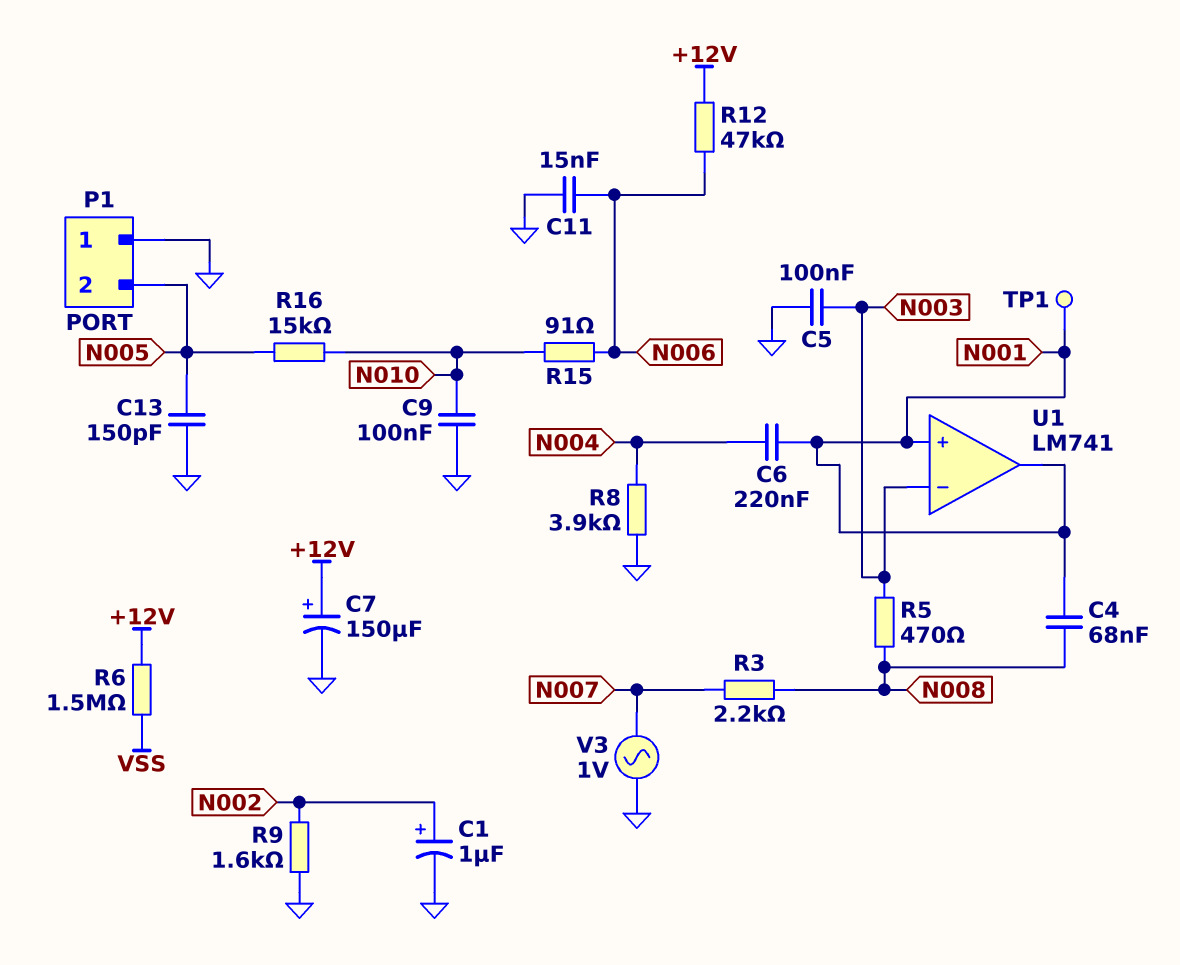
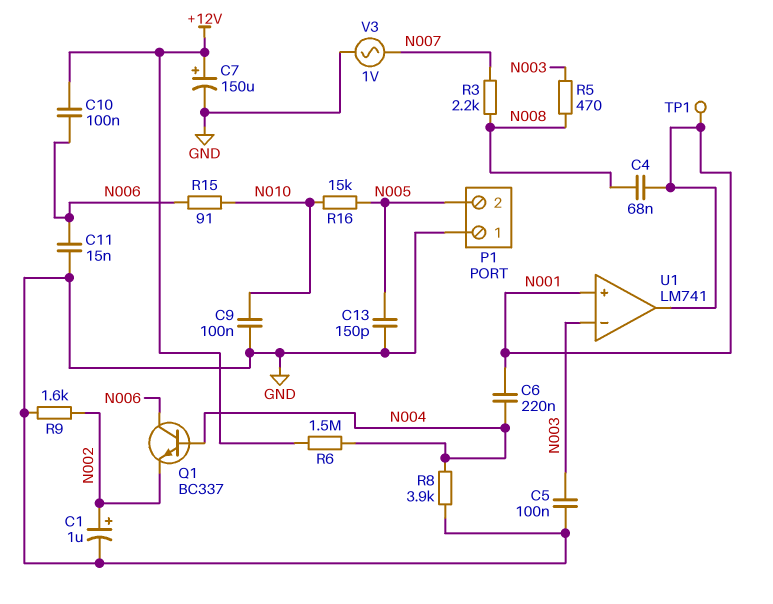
C10: none -> 100nF (+12V, N006)
Q1: none -> NPN BC337 (B N004, C N006, E N002)
R6: 1.5M (+12V, VSS) -> 1.5M (+12V, N004)
R12: 47k (+12V, N006) -> none

